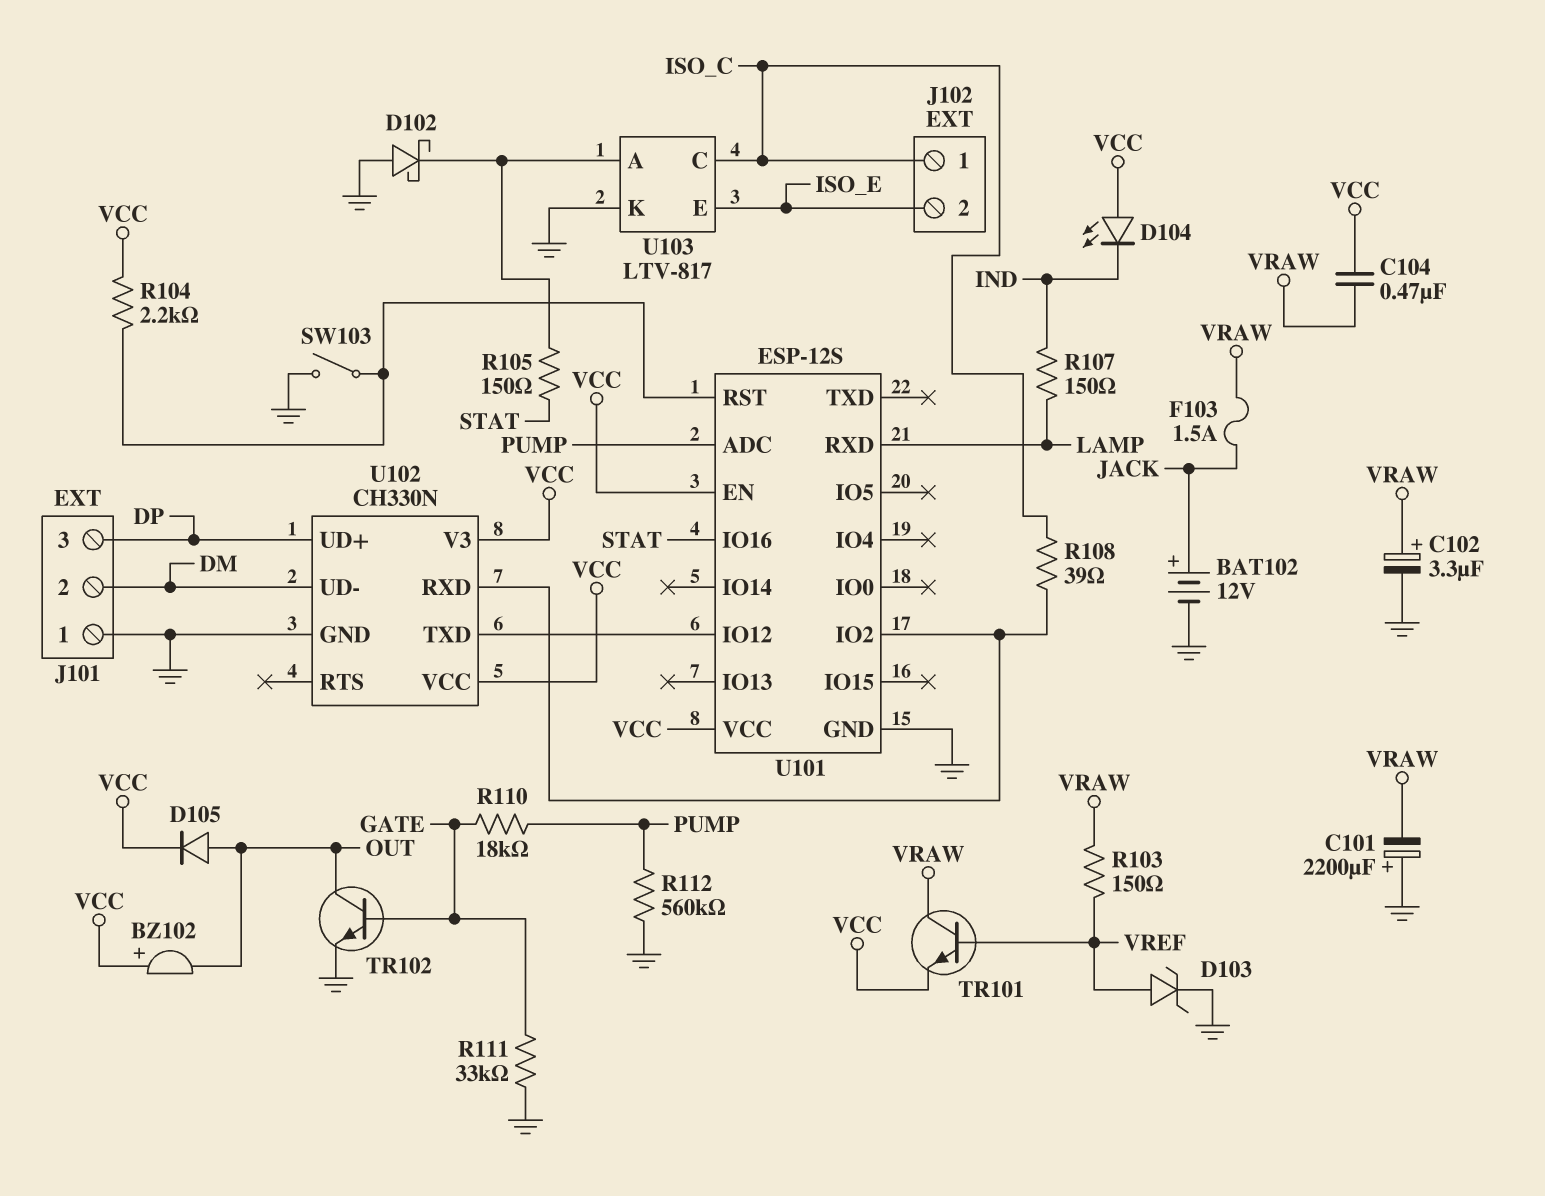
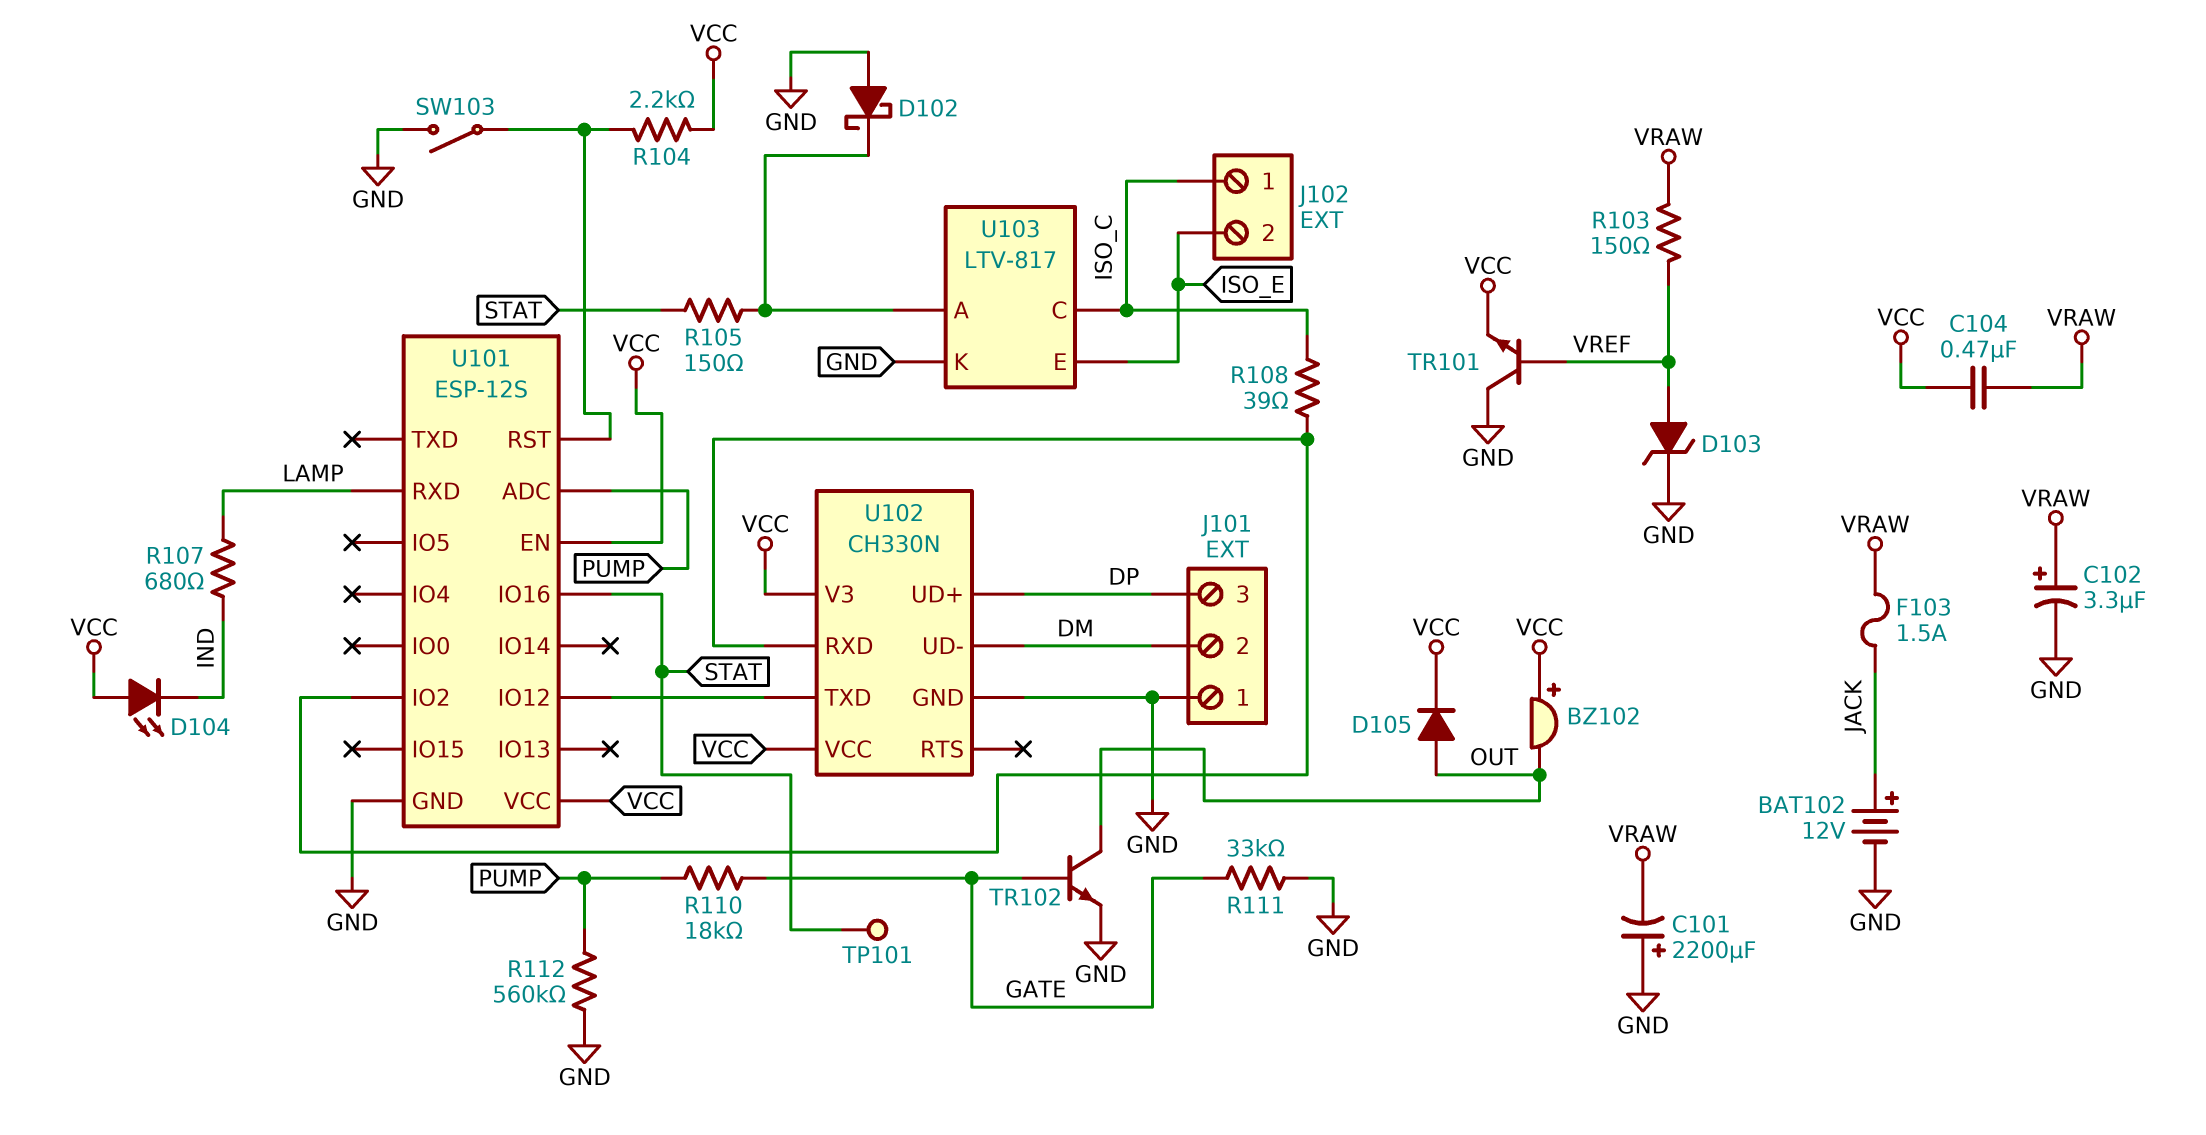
R107: 150 (IND, LAMP) -> 680 (IND, LAMP)
TP101: none -> test point (STAT)
TR101: NPN (B VREF, C VRAW, E VCC) -> NPN (B VREF, C GND, E VCC)

